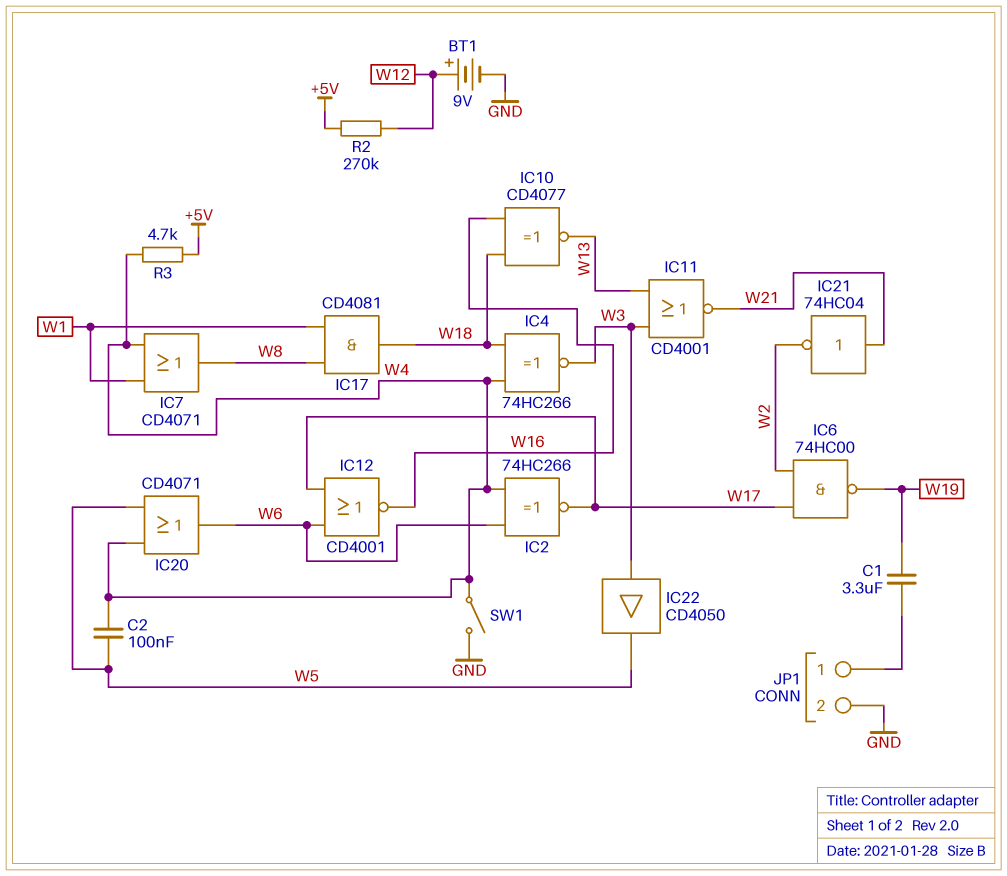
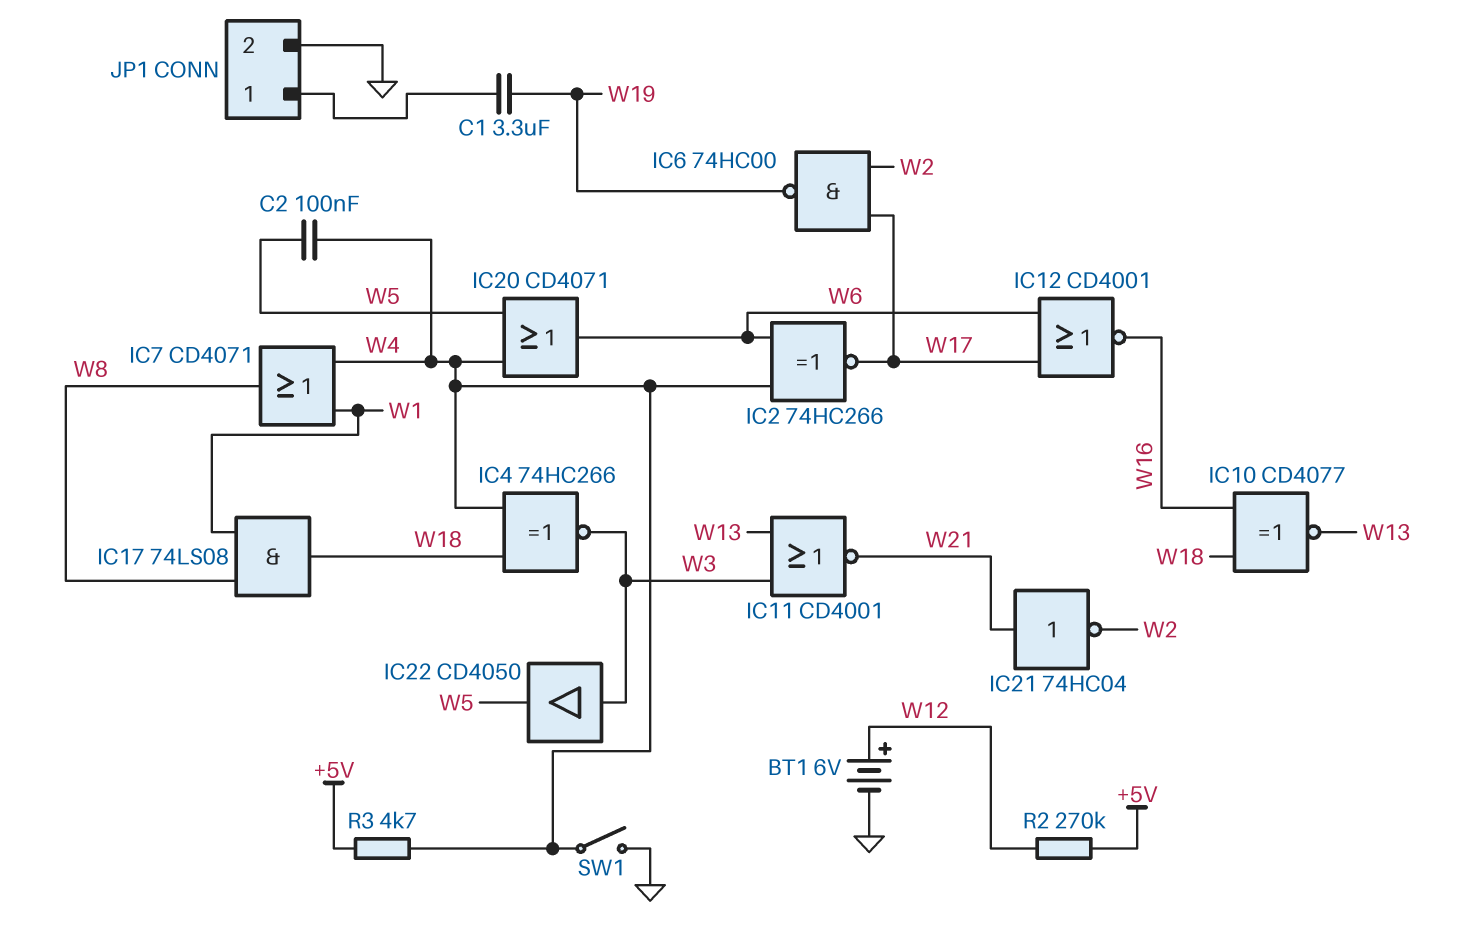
BT1: 9V (plus W12, minus GND) -> 6V (plus W12, minus GND)
IC17: AND CD4081 (in W1, in W8, out W18) -> AND 74LS08 (in W1, in W8, out W18)

